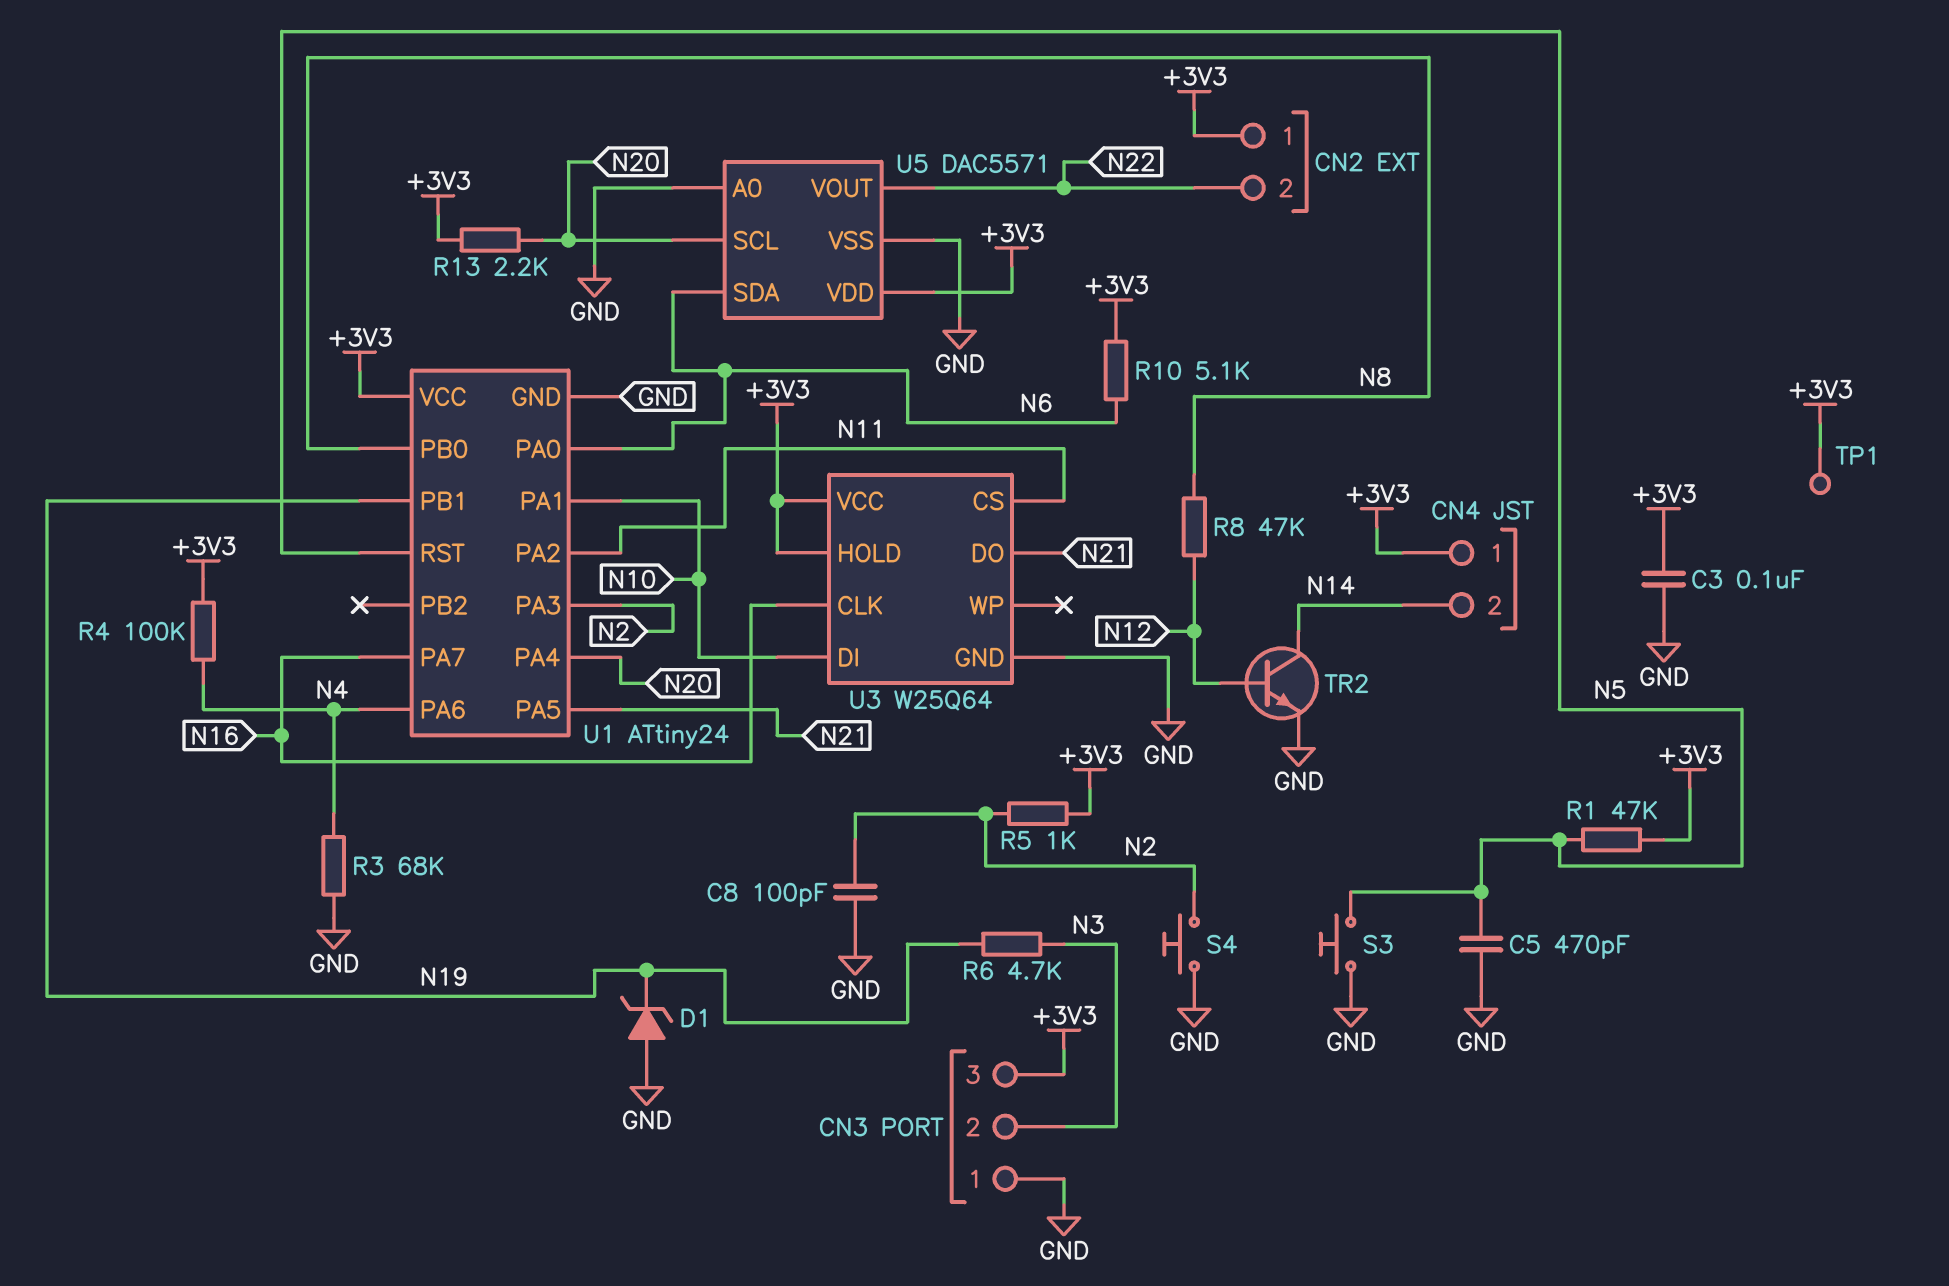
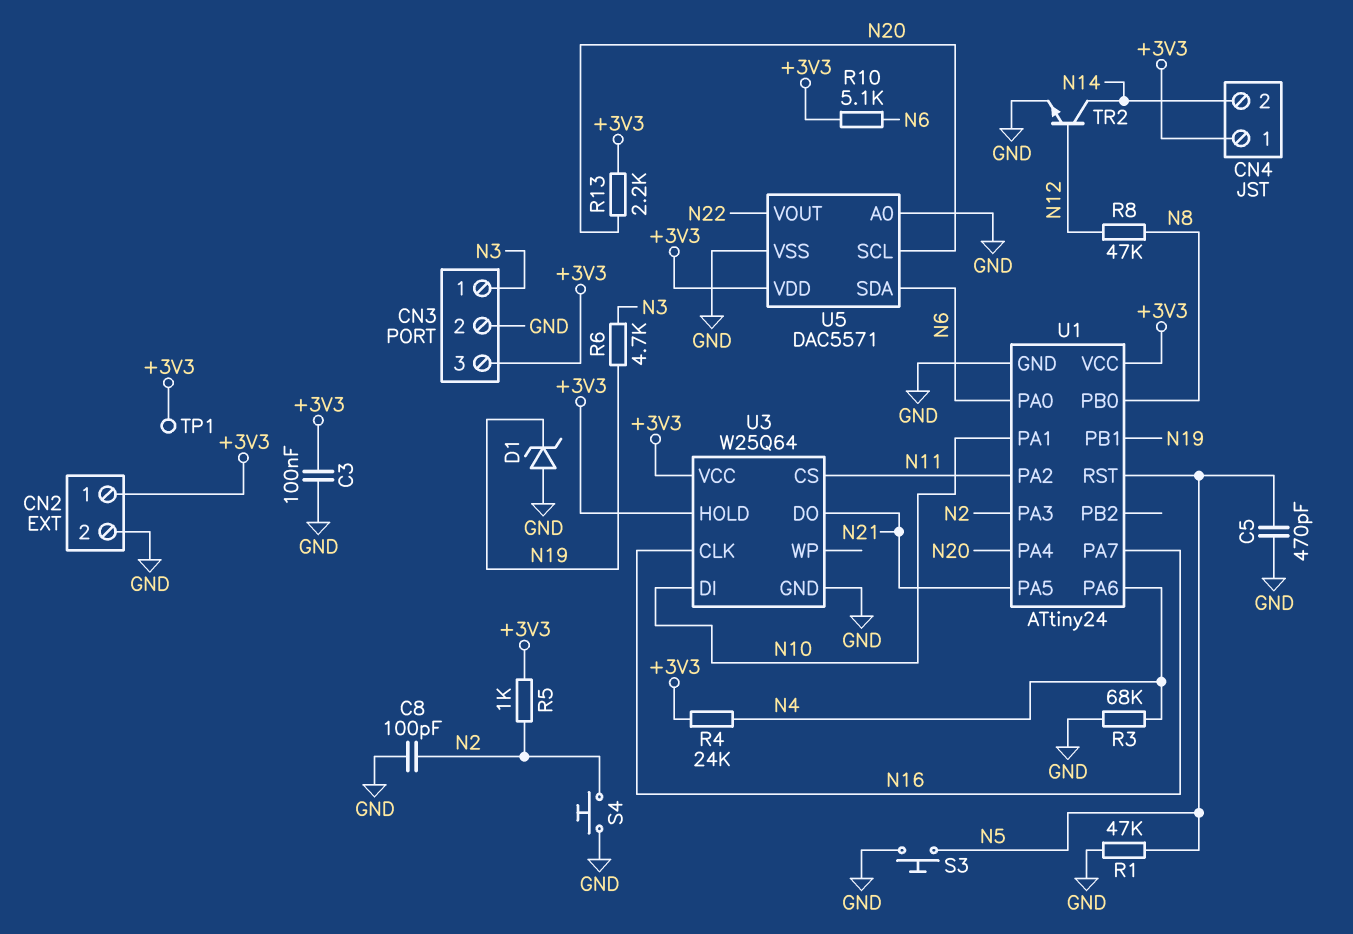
CN2 pin 2: N22 -> GND
CN3 pin 1: GND -> N3
CN3 pin 2: N3 -> GND
R1: 47k (+3V3, N5) -> 47k (GND, N5)
R4: 100k (+3V3, N4) -> 24k (+3V3, N4)

